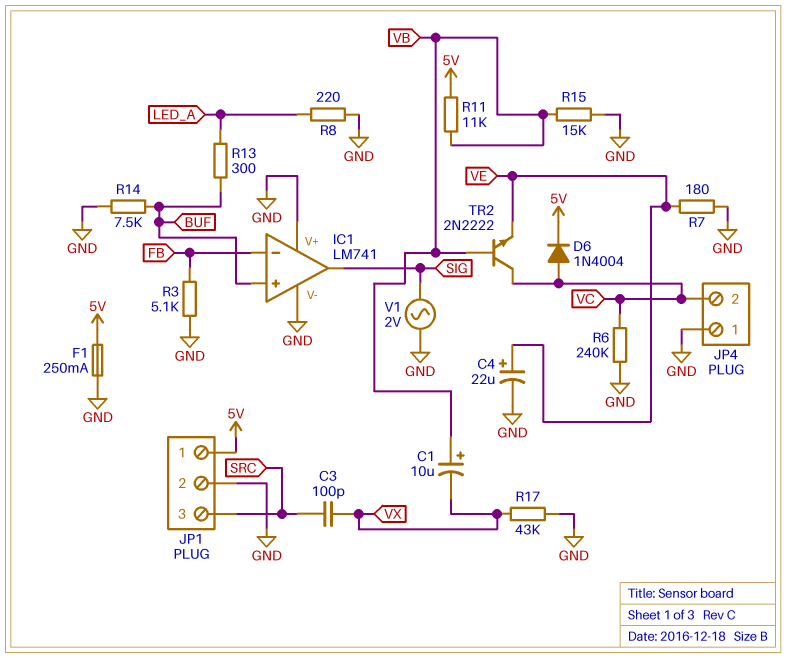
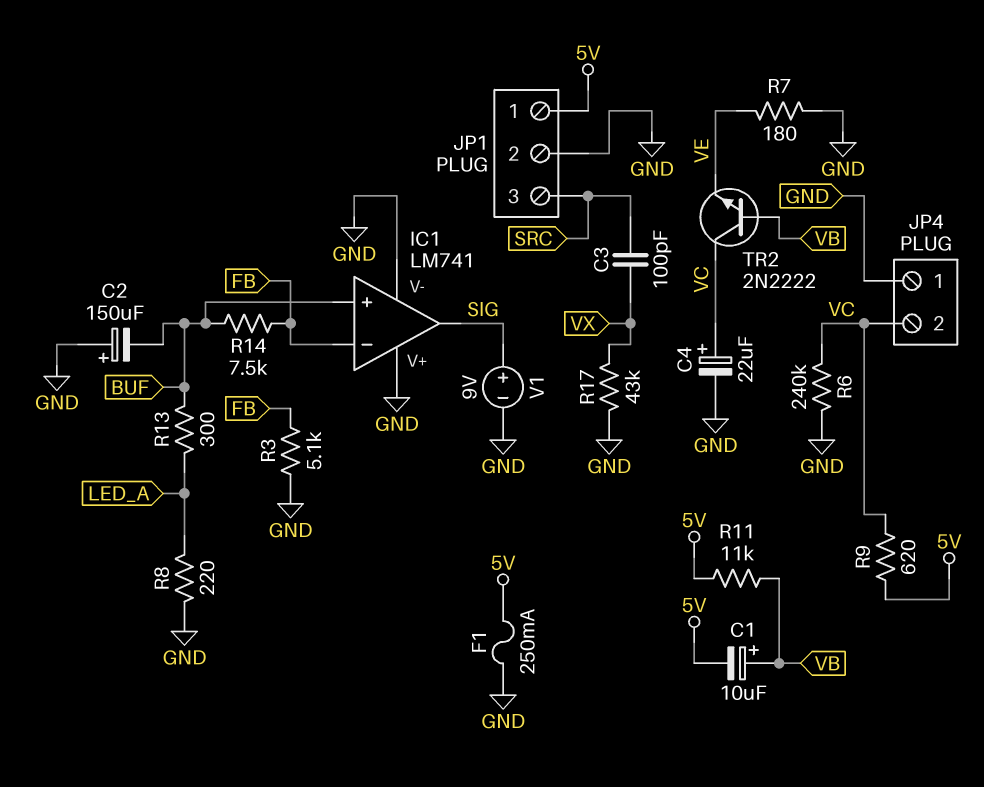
C1: 10uF (plus VB, minus VX) -> 10uF (plus VB, minus 5V)
C2: none -> 150uF (plus GND, minus BUF)
C4: 22uF (plus VE, minus GND) -> 22uF (plus VC, minus GND)
D6: diode 1N4004 (A VC, K 5V) -> none
R9: none -> 620 (5V, VC)
R14: 7.5k (BUF, GND) -> 7.5k (BUF, FB)
R15: 15k (GND, VB) -> none
V1: AC 2V (GND, SIG) -> 9V (plus SIG, minus GND)

